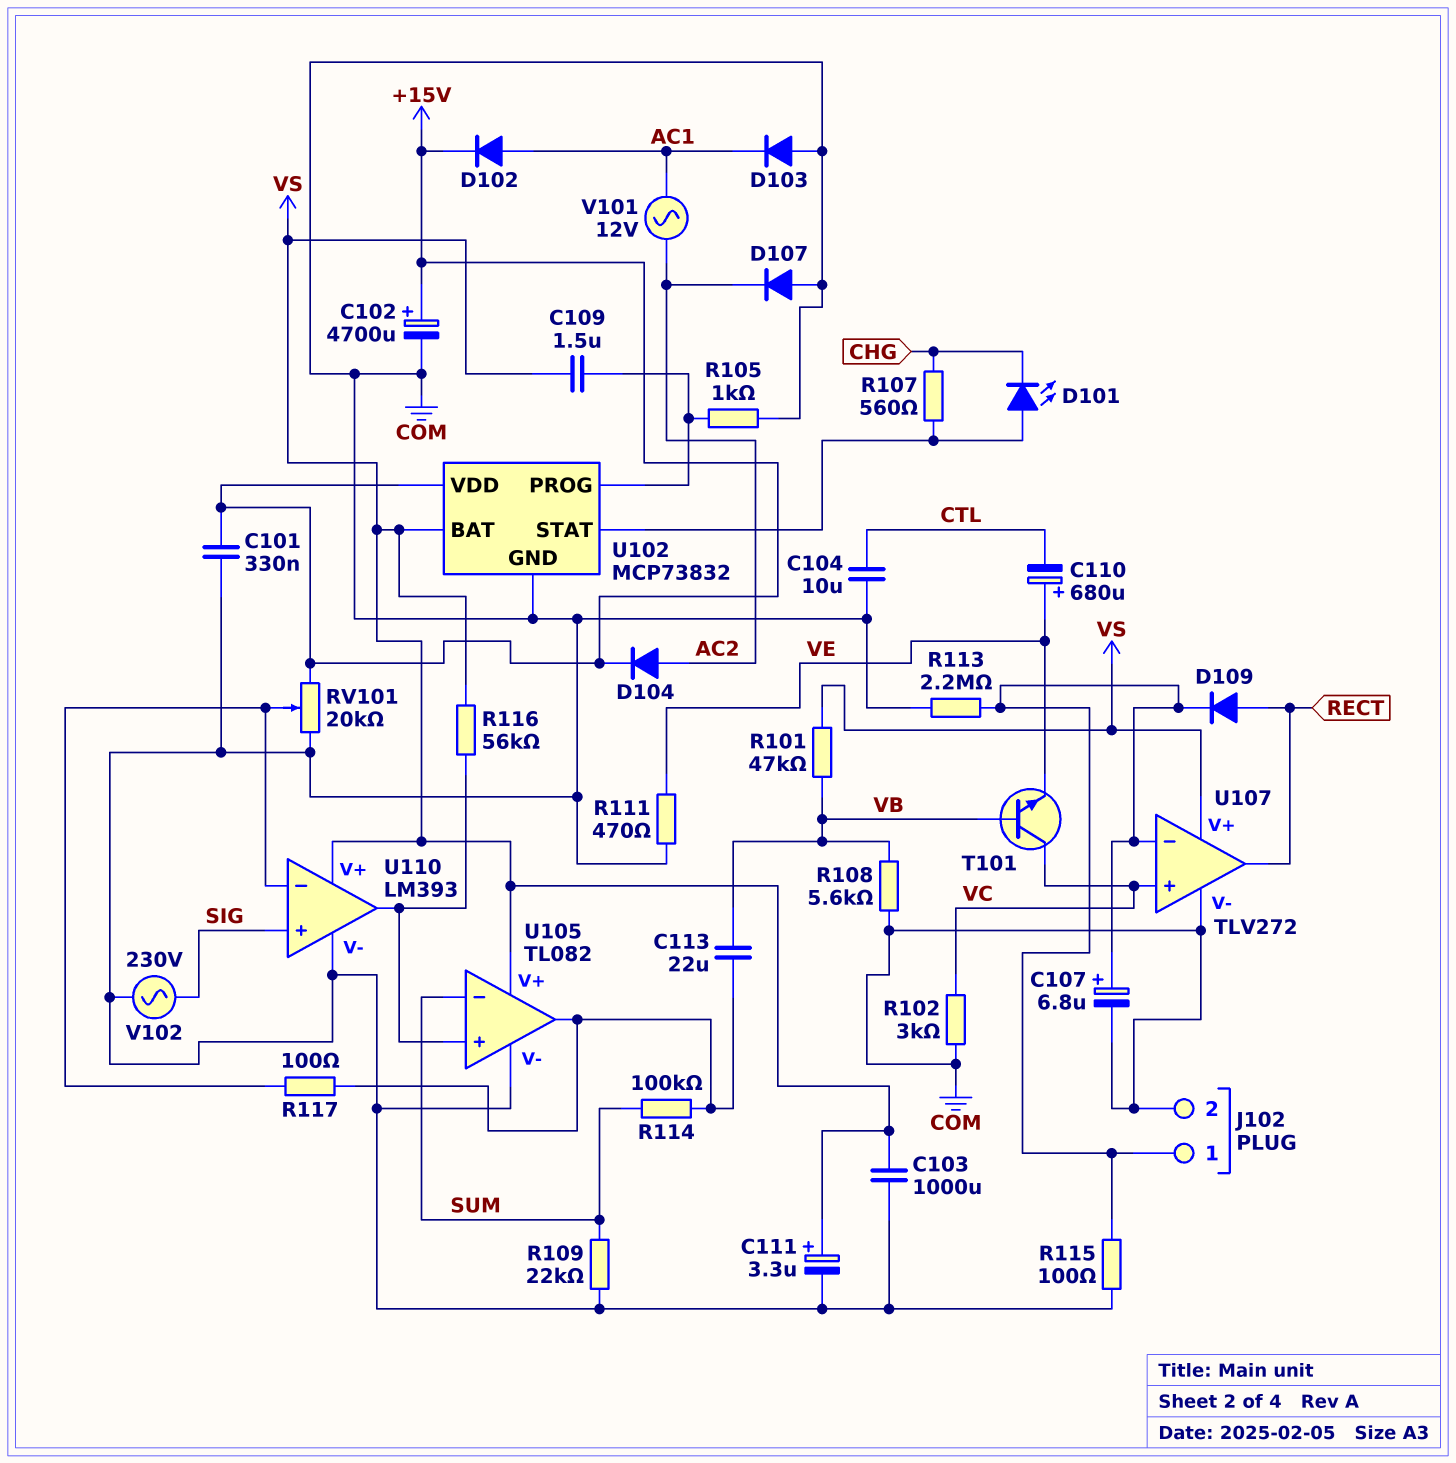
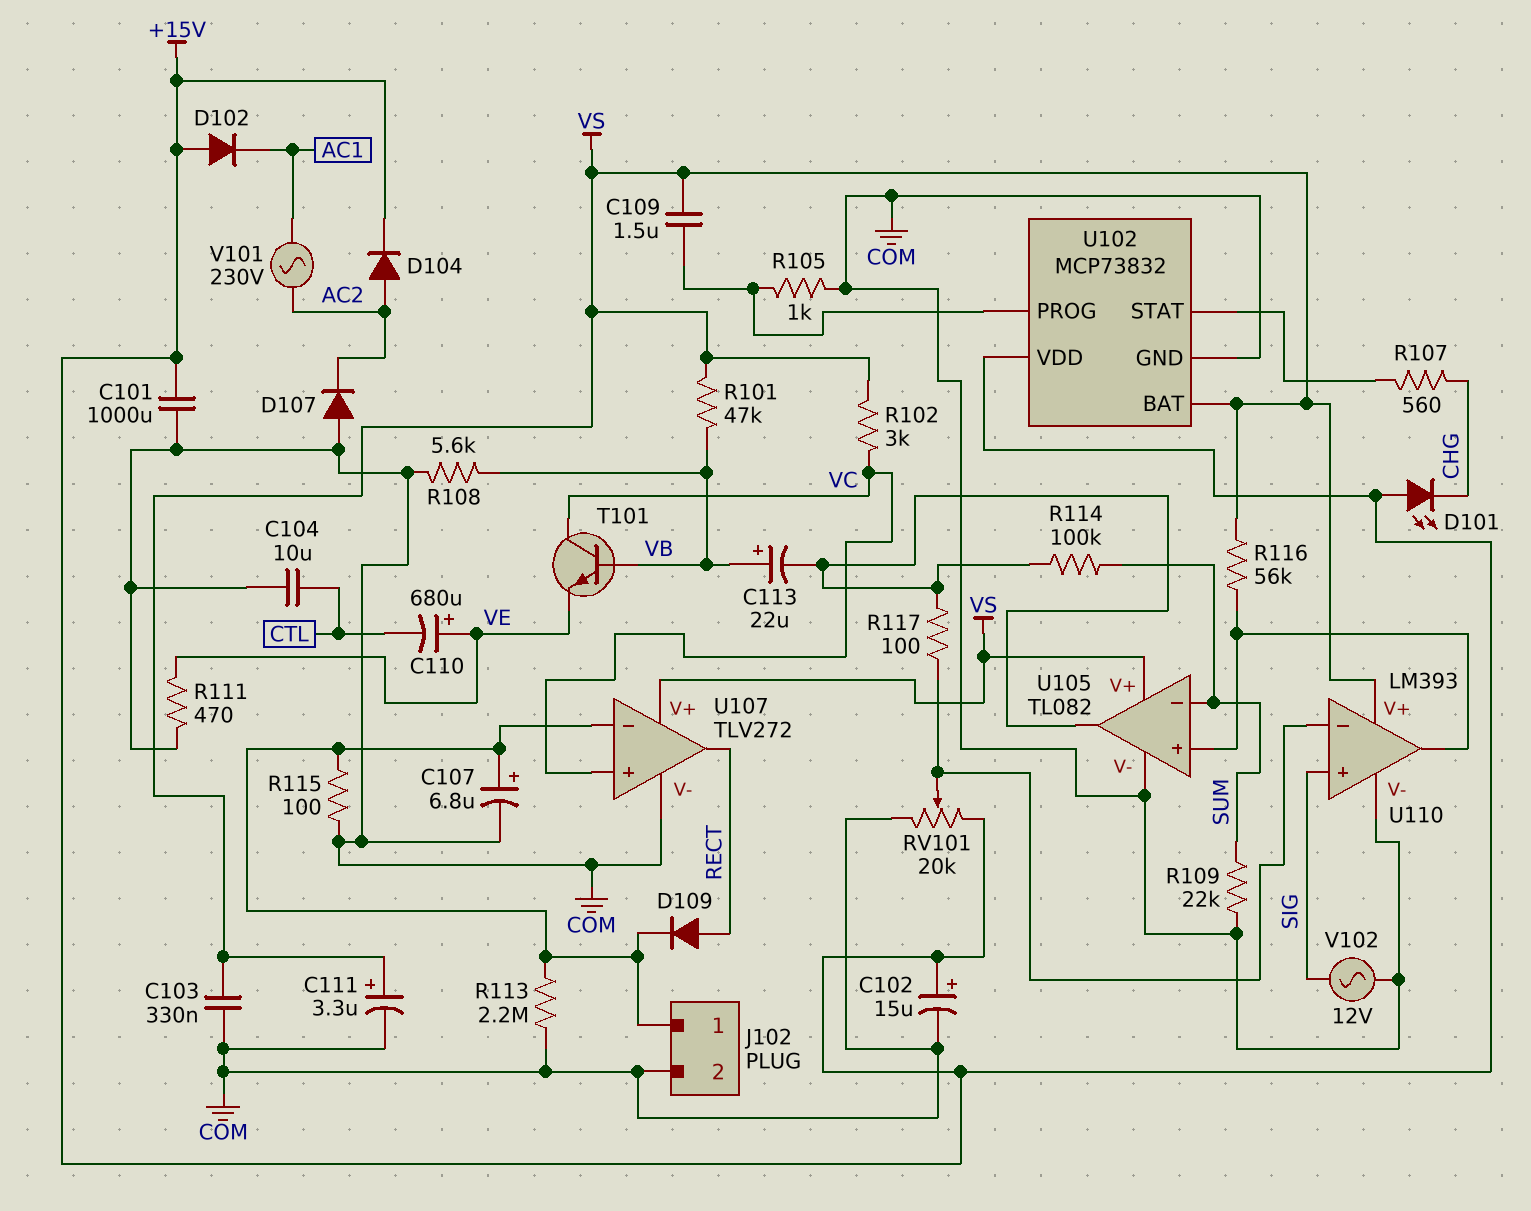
C101: 330nF (+15V, COM) -> 1000uF (+15V, COM)
C102: 4700uF (plus +15V, minus COM) -> 15uF (plus +15V, minus COM)
C103: 1000uF (COM, VS) -> 330nF (COM, VS)
C113: 22uF (U105/out, VB) -> 22uF (plus VB, minus U105/out)
D101: LED (A U102/STAT, K CHG) -> LED (A +15V, K CHG)
D102: diode (A AC1, K +15V) -> diode (A +15V, K AC1)
D103: diode (A COM, K AC1) -> none
R102: 3k (COM, VC) -> 3k (VC, VS)
V101: AC 12V (AC1, AC2) -> AC 230V (AC1, AC2)
V102: AC 230V (COM, SIG) -> AC 12V (COM, SIG)

